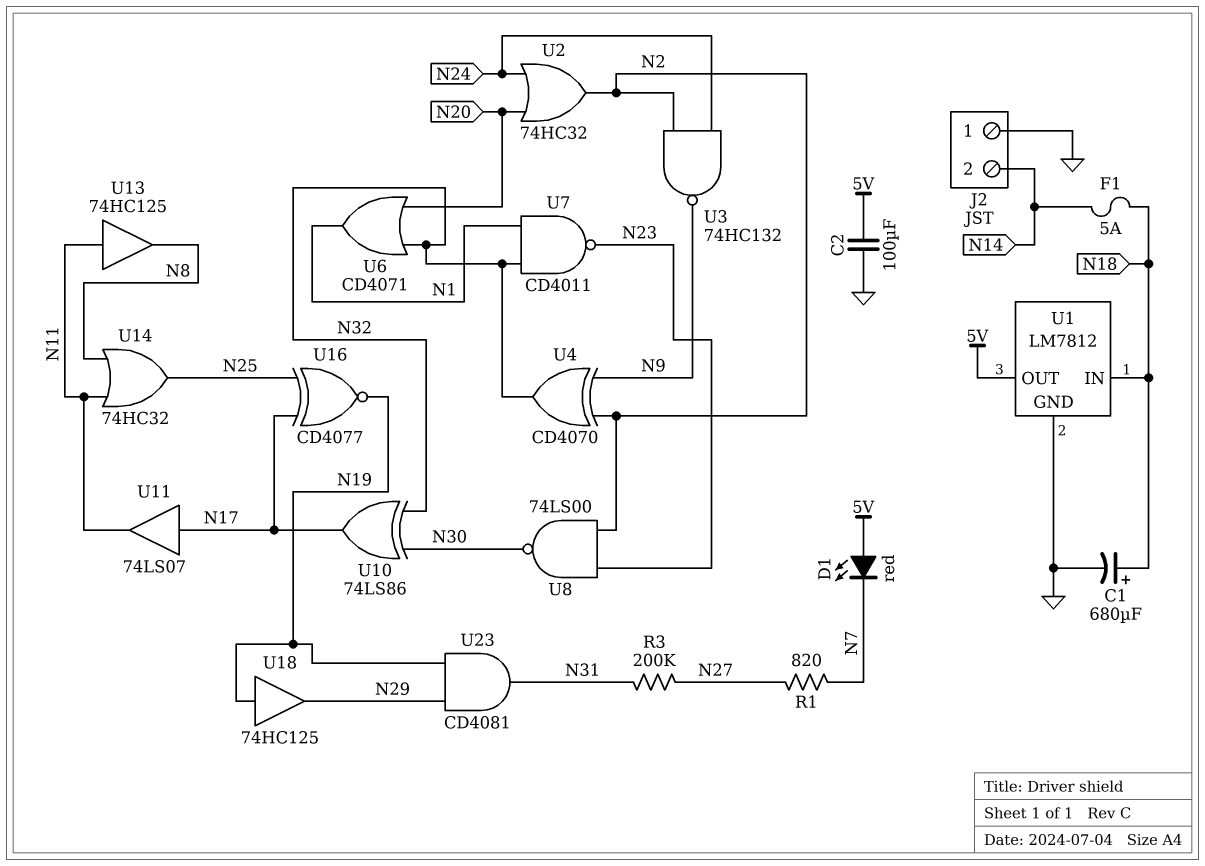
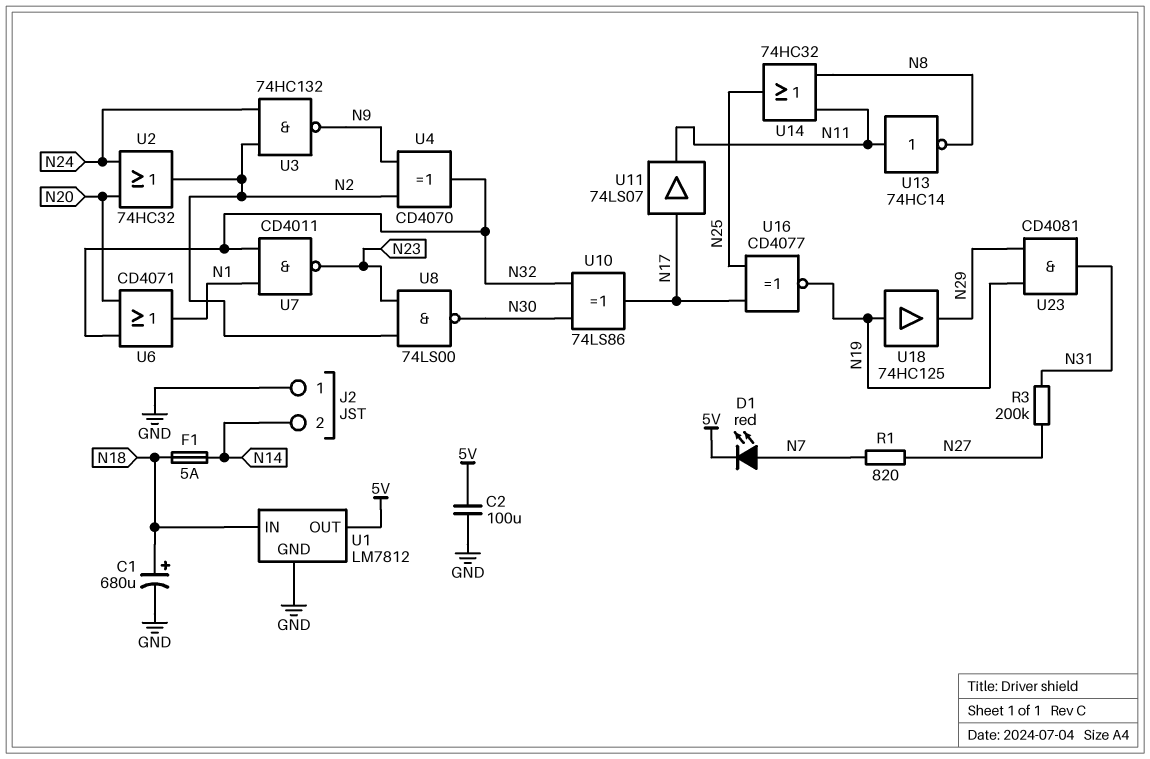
D1: LED red (A 5V, K N7) -> LED red (A N7, K 5V)
U13: buffer 74HC125 (in N11, out N8) -> NOT 74HC14 (in N11, out N8)

